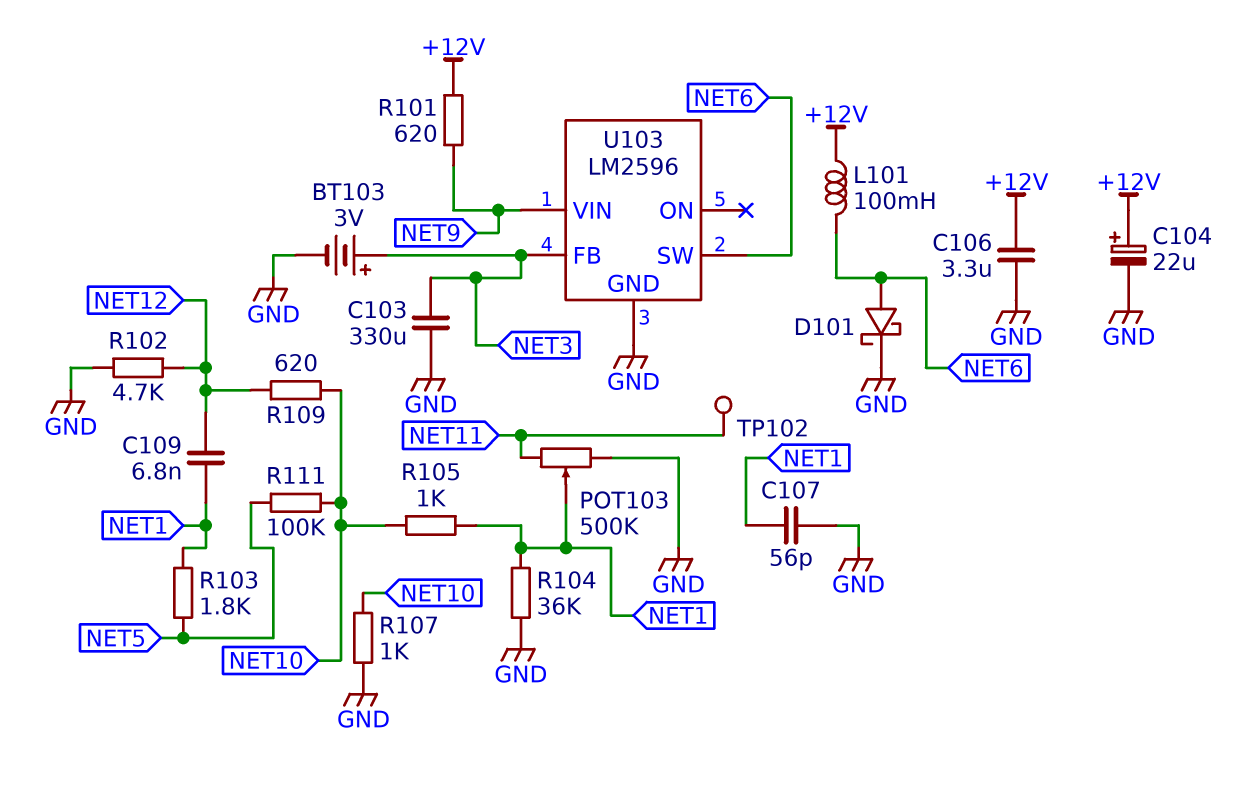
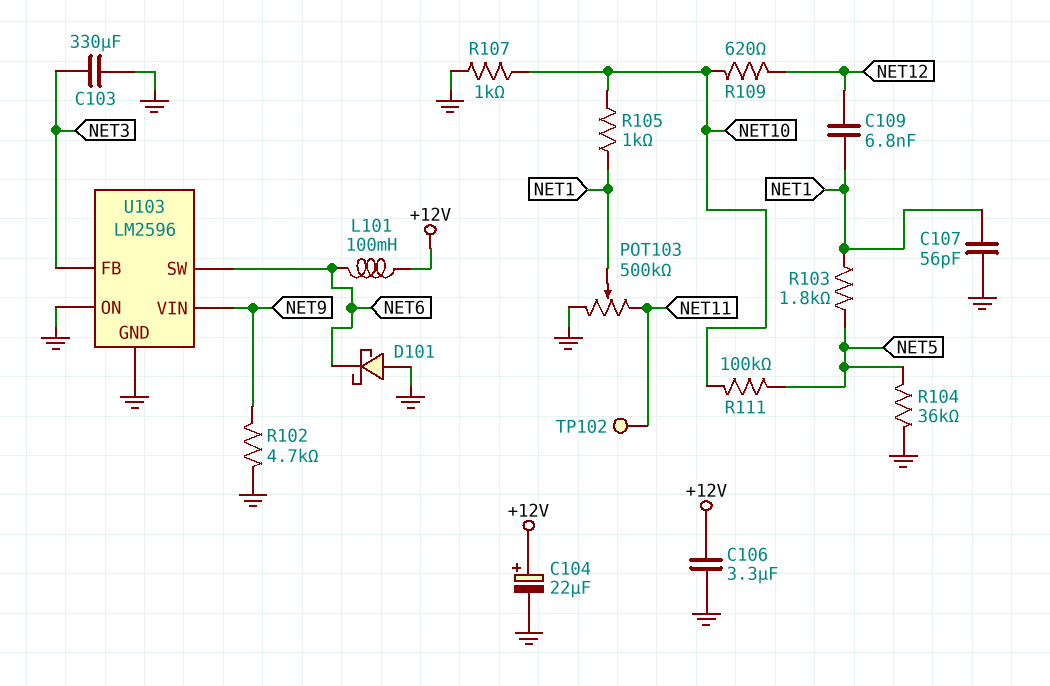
BT103: 3V (plus NET3, minus GND) -> none
D101: schottky (A NET6, K GND) -> schottky (A GND, K NET6)
R101: 620 (+12V, NET9) -> none
R102: 4.7k (GND, NET12) -> 4.7k (GND, NET9)
R104: 36k (GND, NET1) -> 36k (GND, NET5)
U103 pin ON: none -> GND

